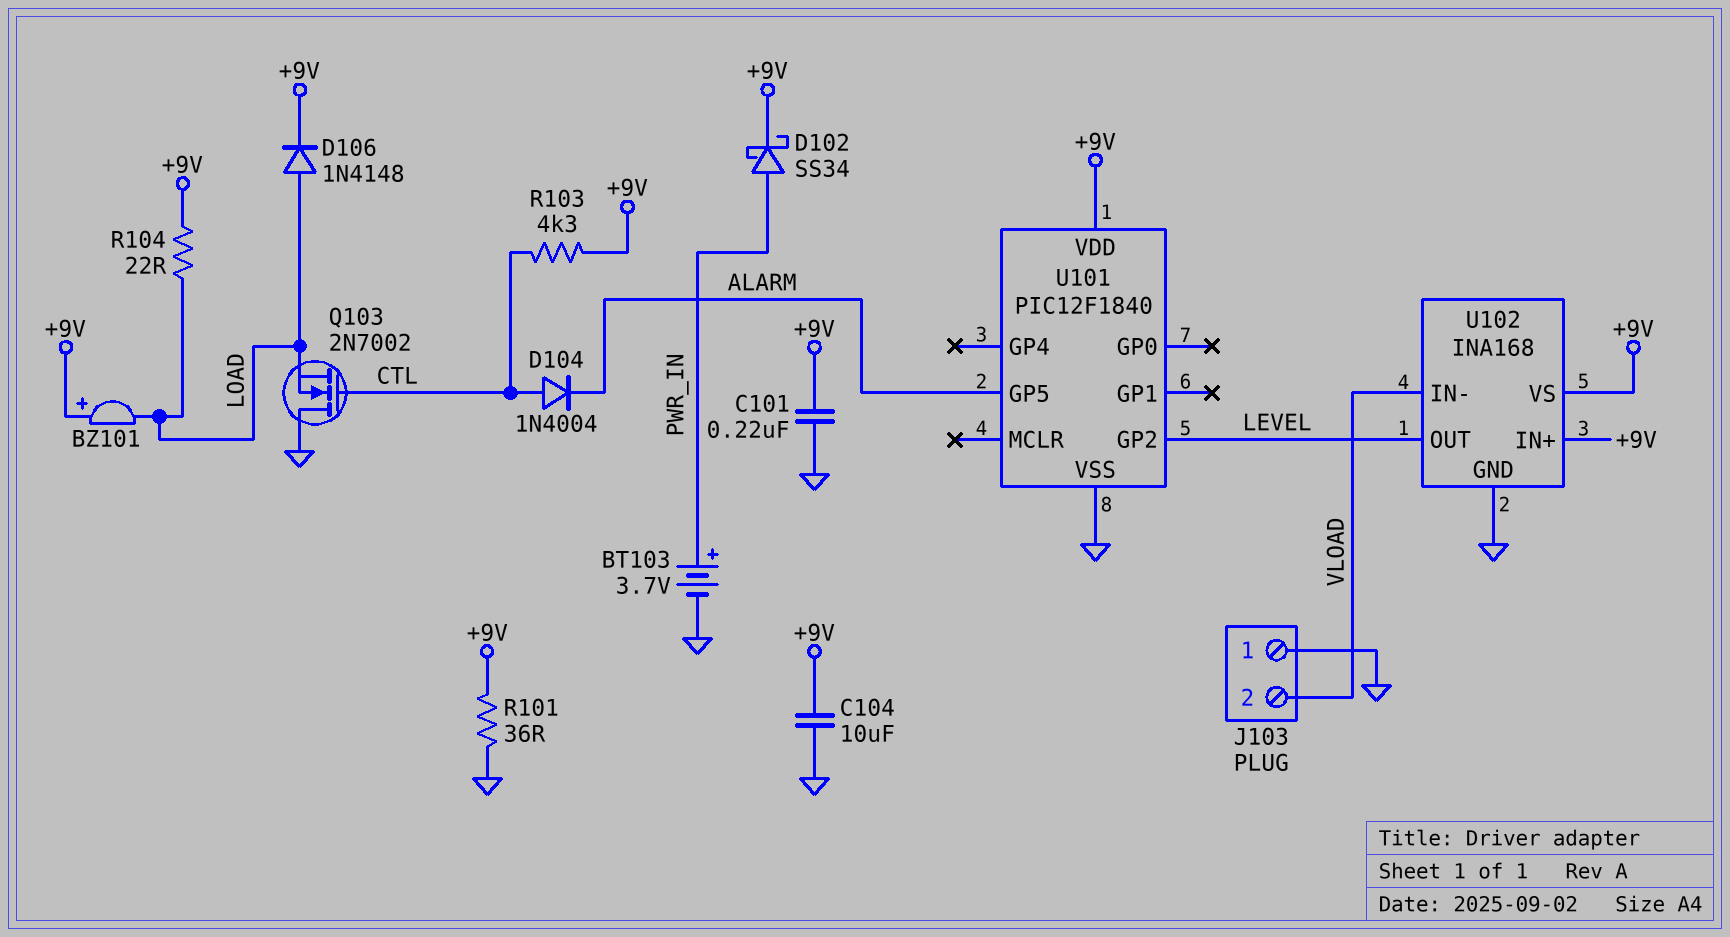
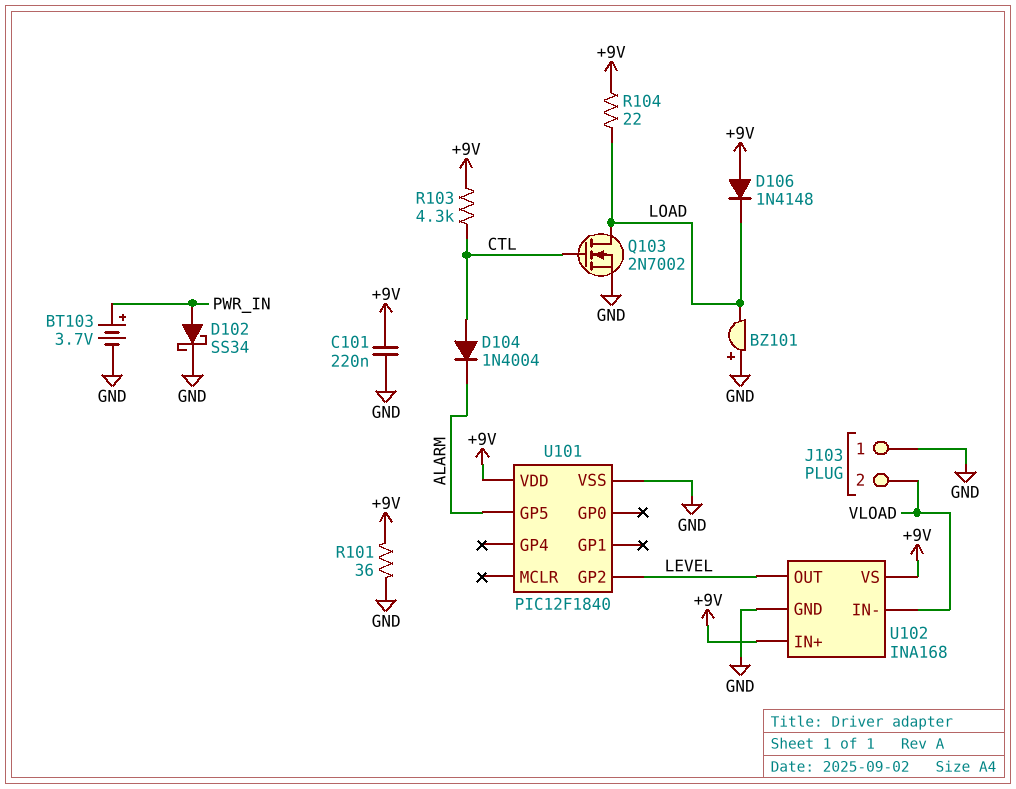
BZ101: buzzer (plus +9V, minus LOAD) -> buzzer (plus GND, minus LOAD)
C104: 10uF (+9V, GND) -> none
D102: schottky SS34 (A PWR_IN, K +9V) -> schottky SS34 (A PWR_IN, K GND)
D106: diode 1N4148 (A LOAD, K +9V) -> diode 1N4148 (A +9V, K LOAD)
Q103: NMOS 2N7002 (G CTL, D GND, S LOAD) -> NMOS 2N7002 (G CTL, D LOAD, S GND)

